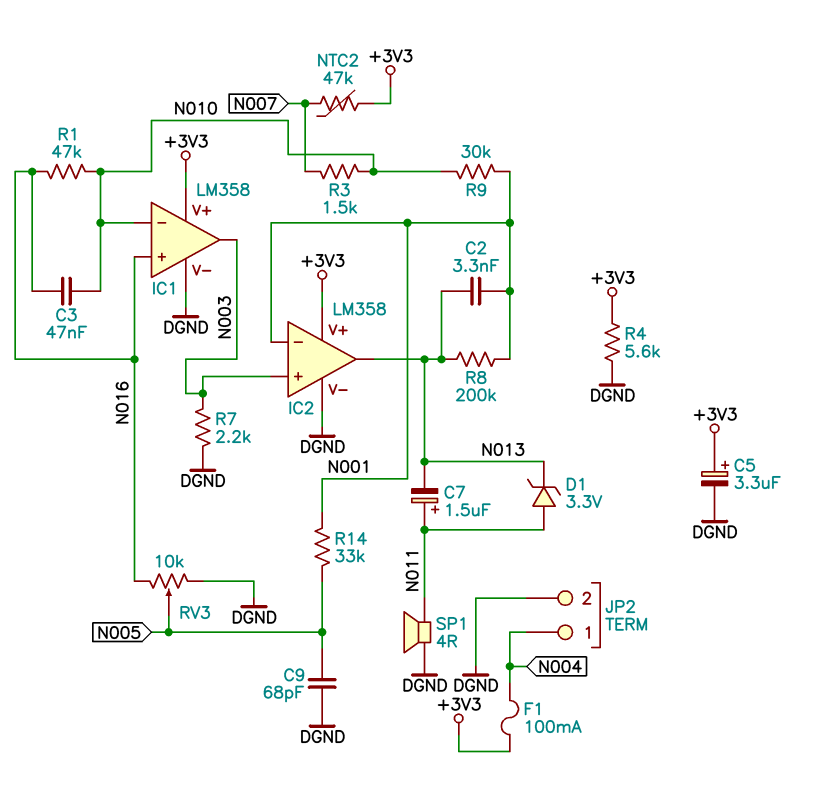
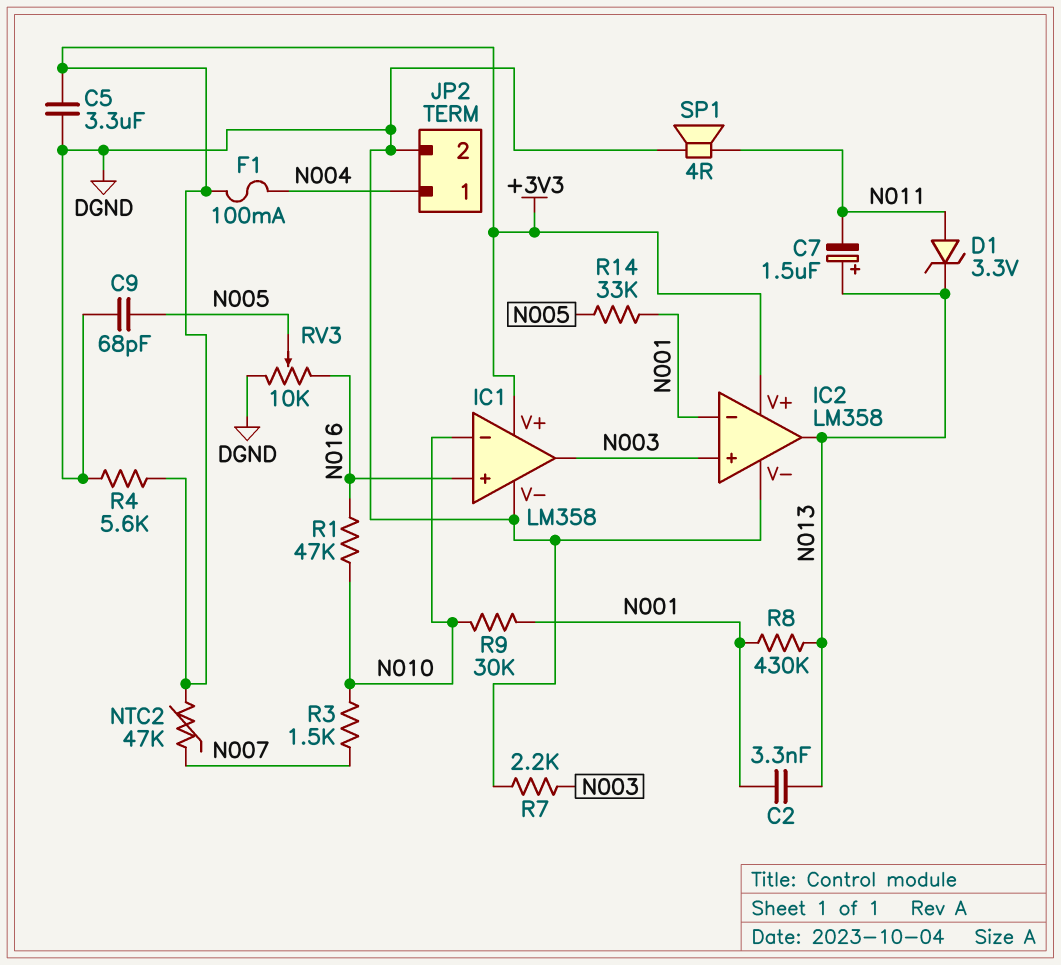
C3: 47nF (N010, N016) -> none
C5: 3.3uF (plus +3V3, minus DGND) -> 3.3uF (+3V3, DGND)
C7: 1.5uF (plus N011, minus N013) -> 1.5uF (plus N013, minus N011)
R8: 200k (N001, N013) -> 430k (N001, N013)

